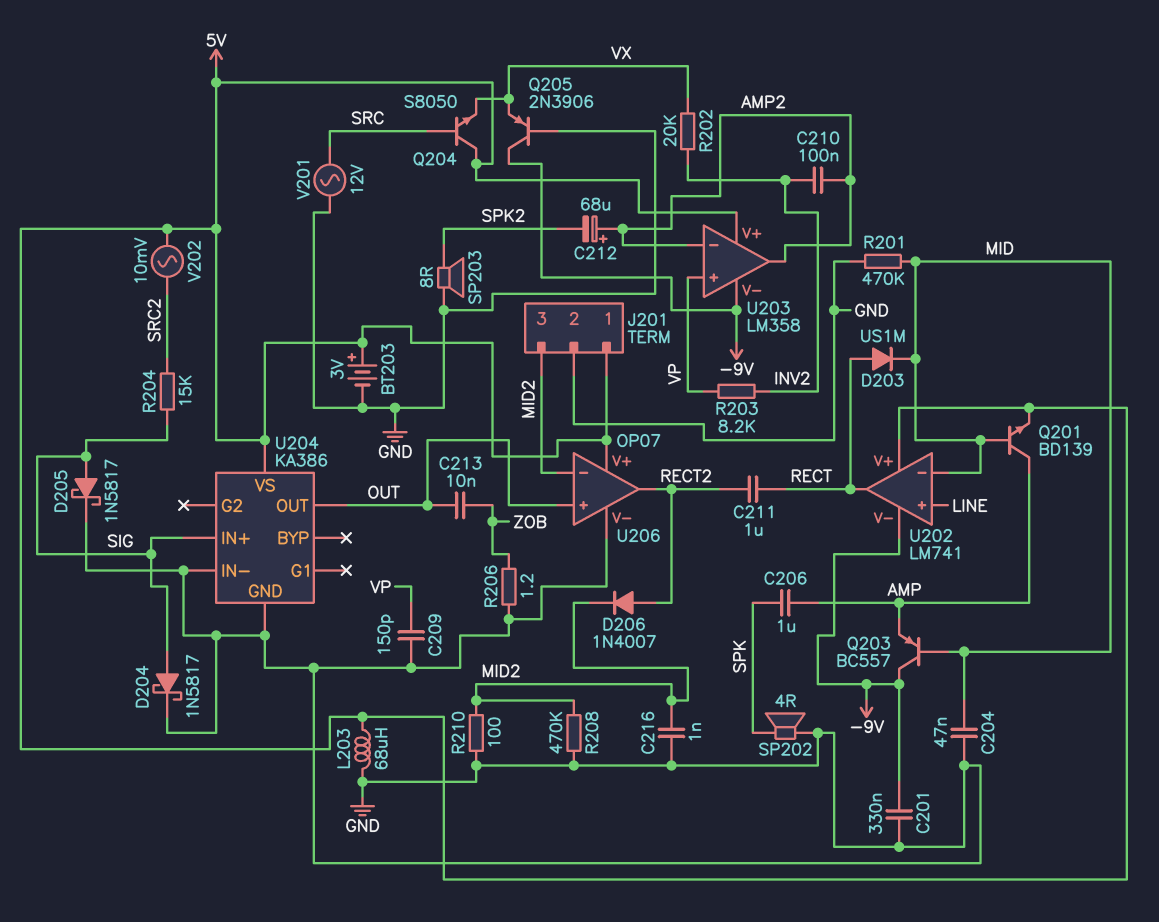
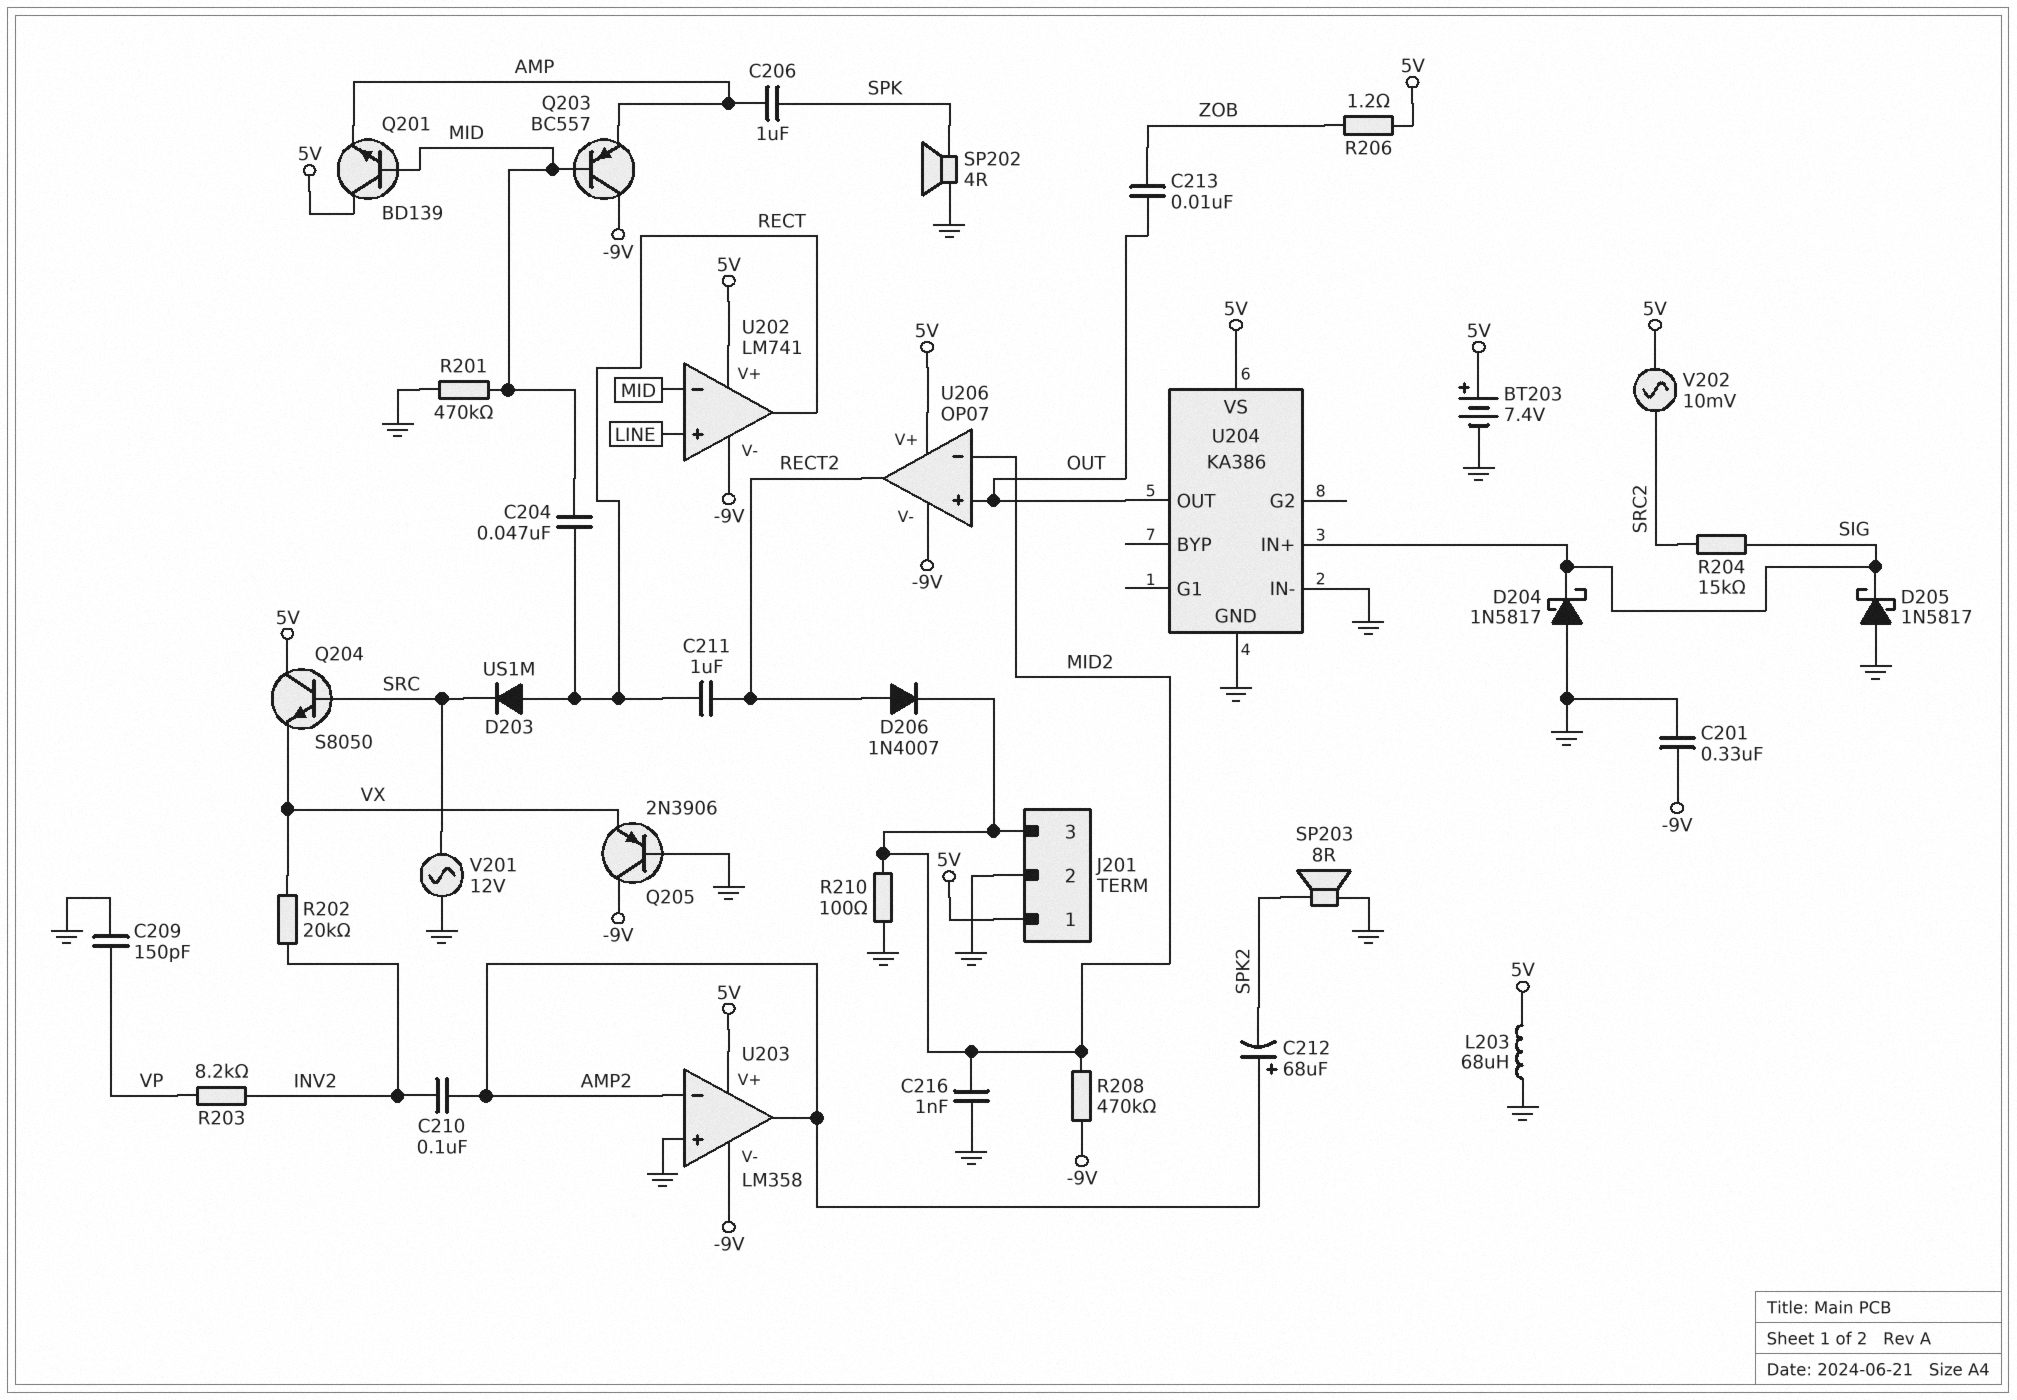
BT203: 3V (plus 5V, minus GND) -> 7.4V (plus 5V, minus GND)
C204: 47nF (GND, MID) -> 47nF (MID, RECT)
D203: diode US1M (A RECT, K MID) -> diode US1M (A RECT, K SRC)
D204: schottky 1N5817 (A SIG, K GND) -> schottky 1N5817 (A GND, K SIG)
D205: schottky 1N5817 (A SIG, K GND) -> schottky 1N5817 (A GND, K SIG)
Q201: NPN BD139 (B MID, C AMP, E 5V) -> NPN BD139 (B MID, C 5V, E AMP)
R206: 1.2 (GND, ZOB) -> 1.2 (5V, ZOB)
R208: 470k (GND, MID2) -> 470k (-9V, MID2)
U203 pin in+: VP -> GND
U206 pin V-: GND -> -9V

